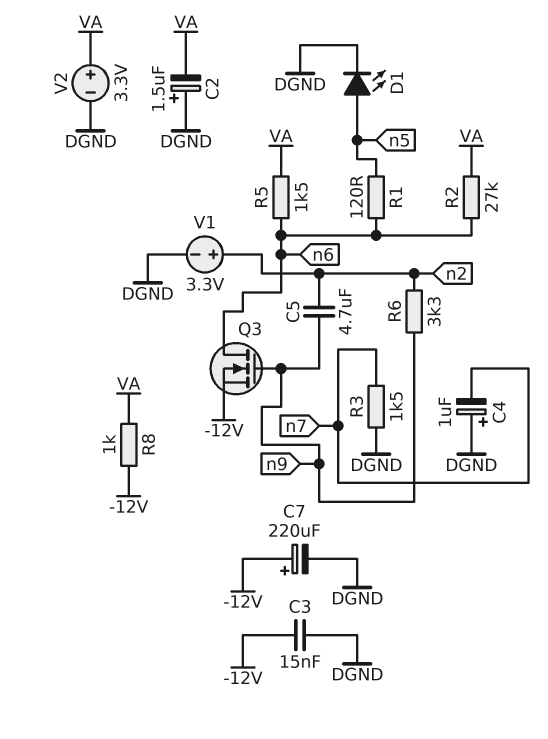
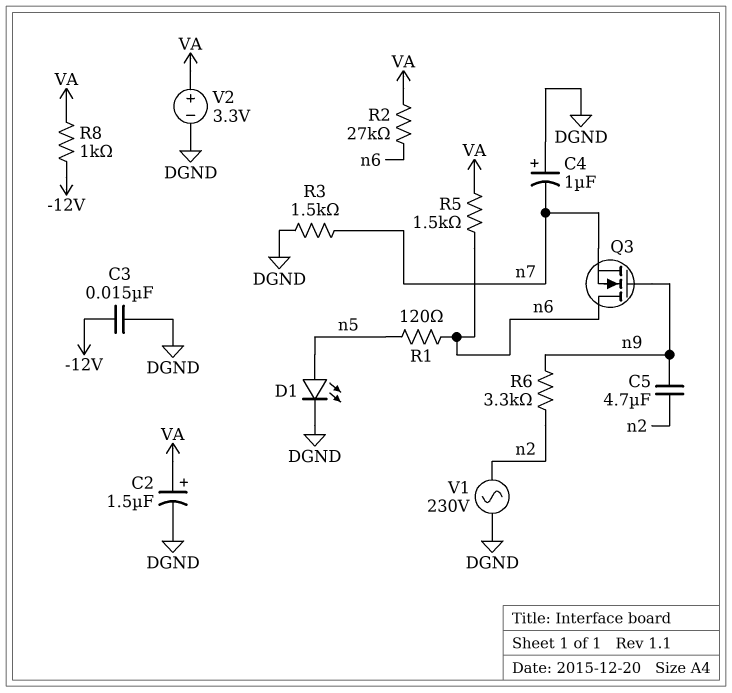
C2: 1.5uF (plus DGND, minus VA) -> 1.5uF (plus VA, minus DGND)
C7: 220uF (plus -12V, minus DGND) -> none
Q3: NMOS (G n9, D n6, S -12V) -> NMOS (G n9, D n6, S n7)
V1: 3.3V (plus n2, minus DGND) -> AC 230V (DGND, n2)

